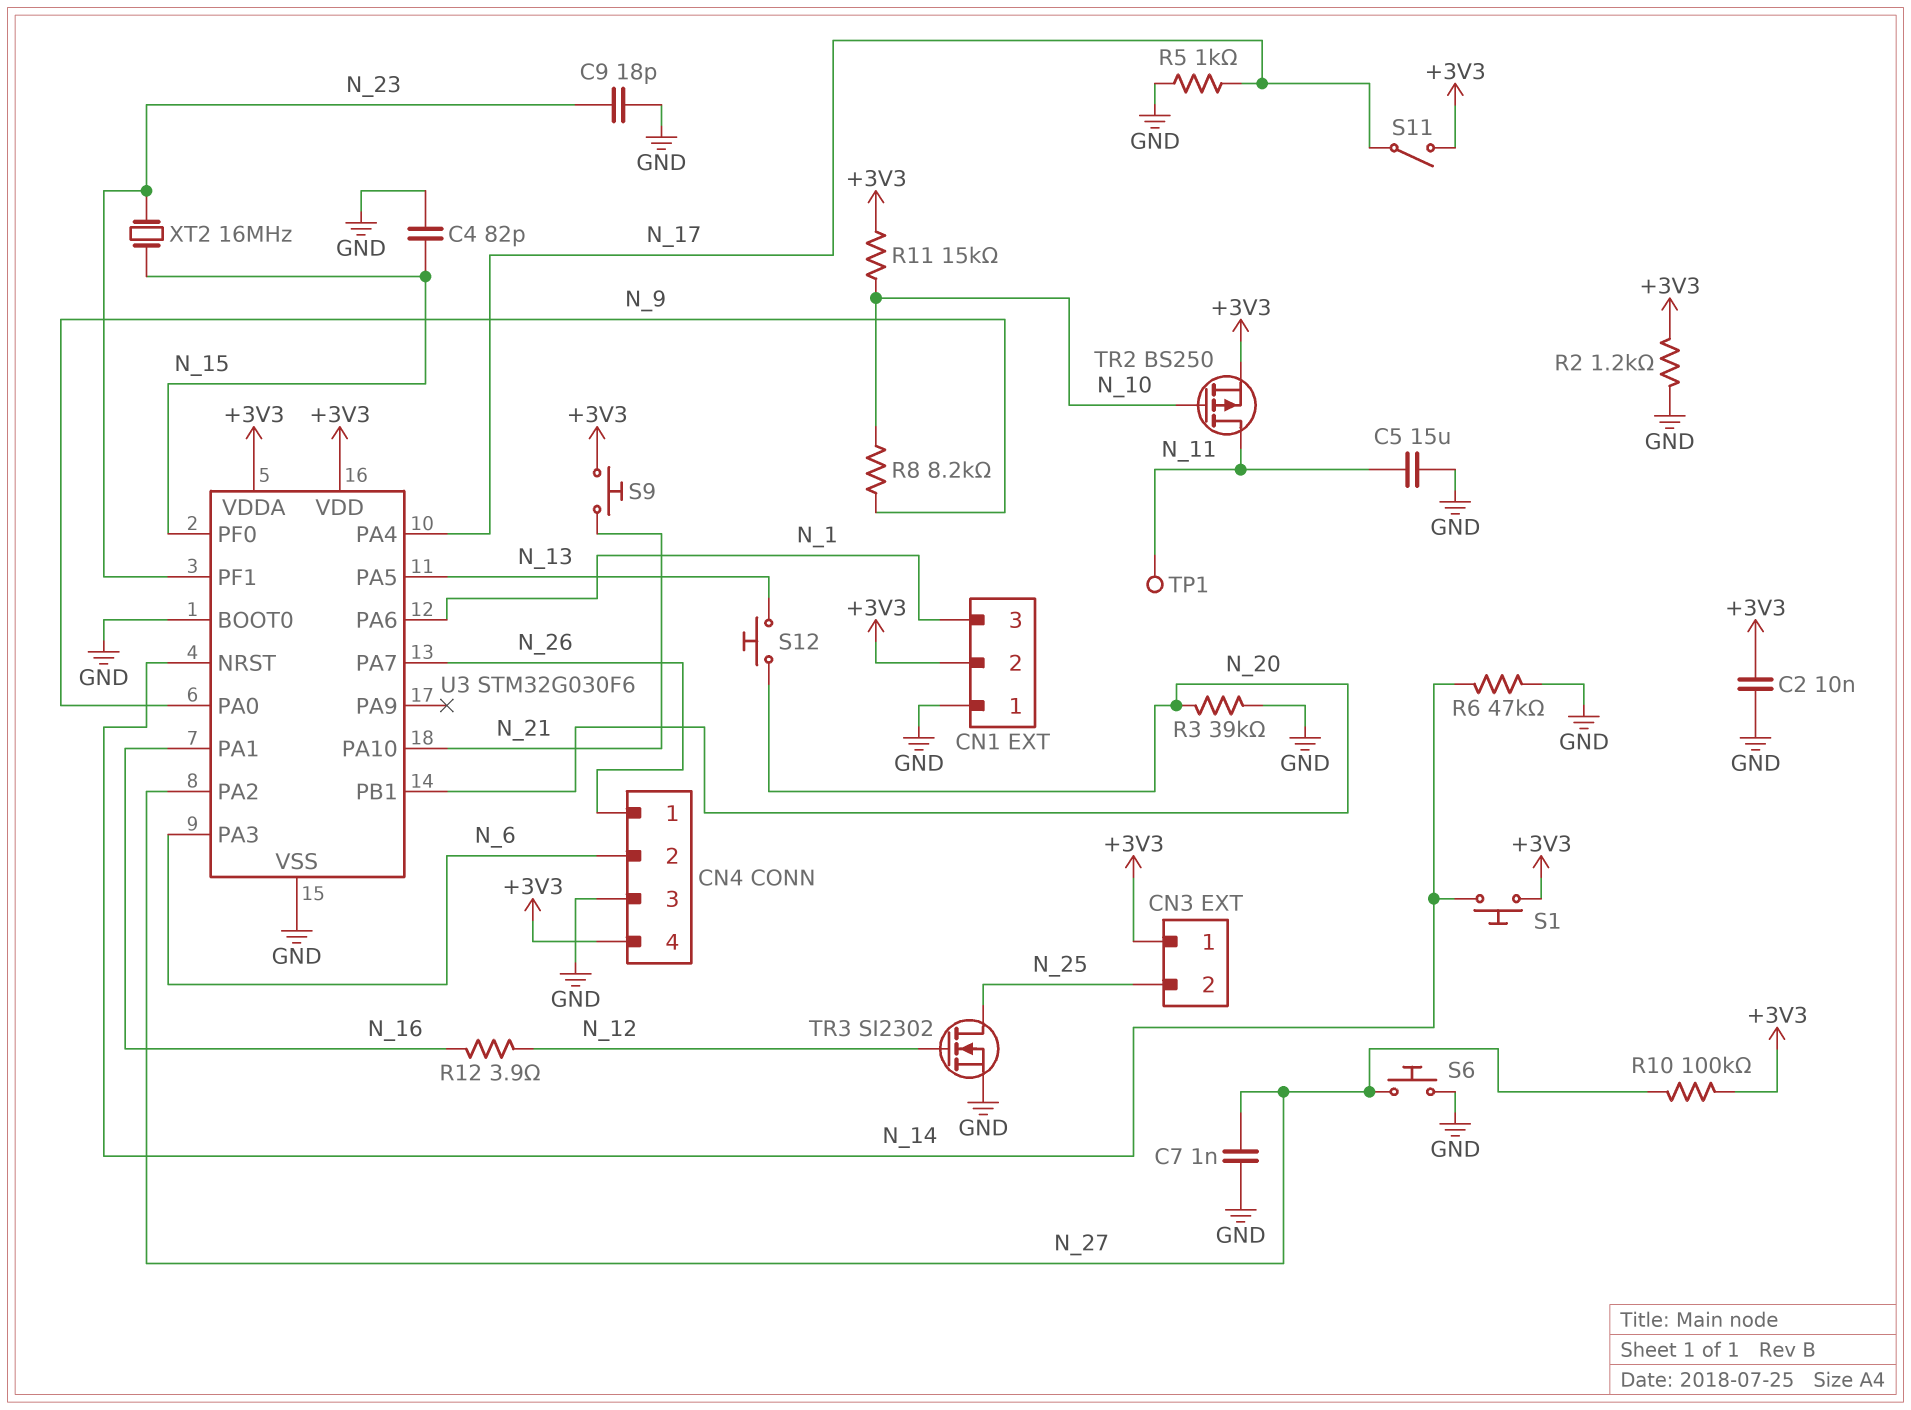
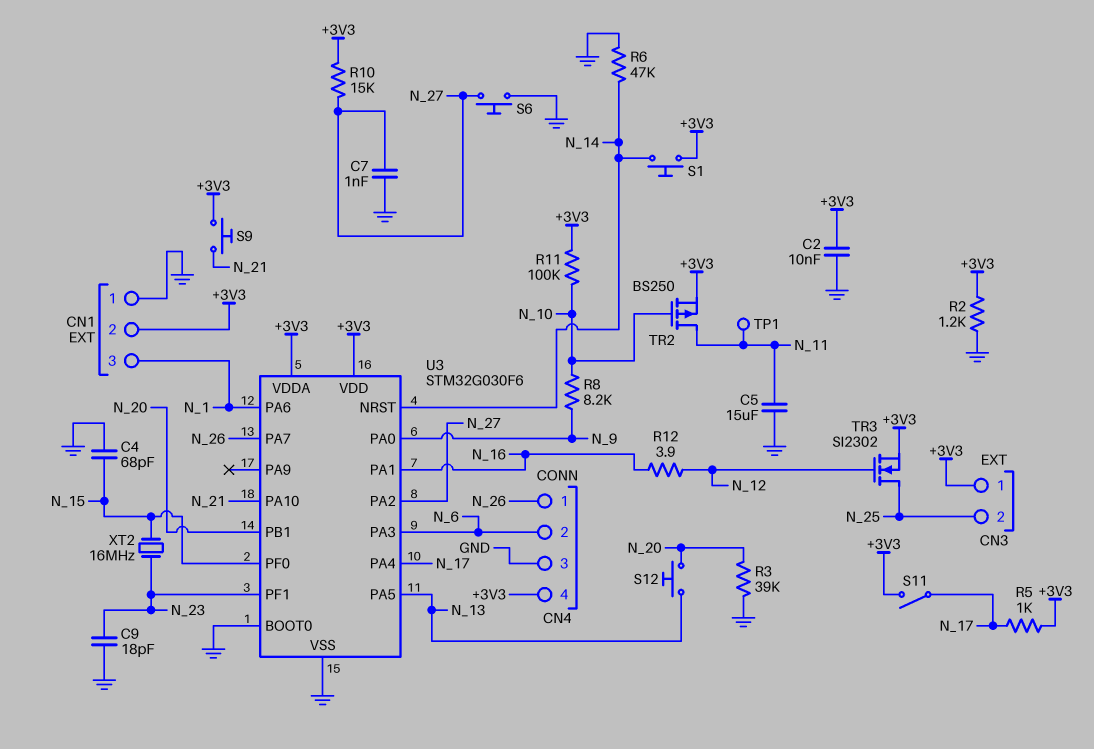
C4: 82pF (GND, N_15) -> 68pF (GND, N_15)
R5: 1k (GND, N_17) -> 1k (+3V3, N_17)
R10: 100k (+3V3, N_27) -> 15k (+3V3, N_27)
R11: 15k (+3V3, N_10) -> 100k (+3V3, N_10)
TR3: NMOS SI2302 (G N_12, D N_25, S GND) -> NMOS SI2302 (G N_12, D N_25, S +3V3)

